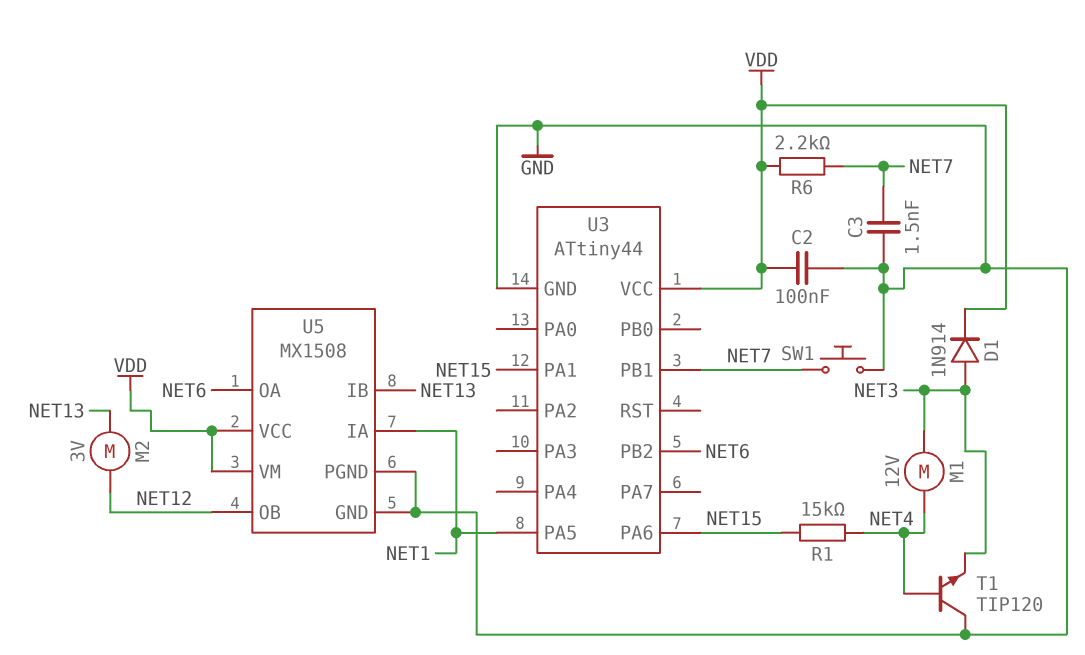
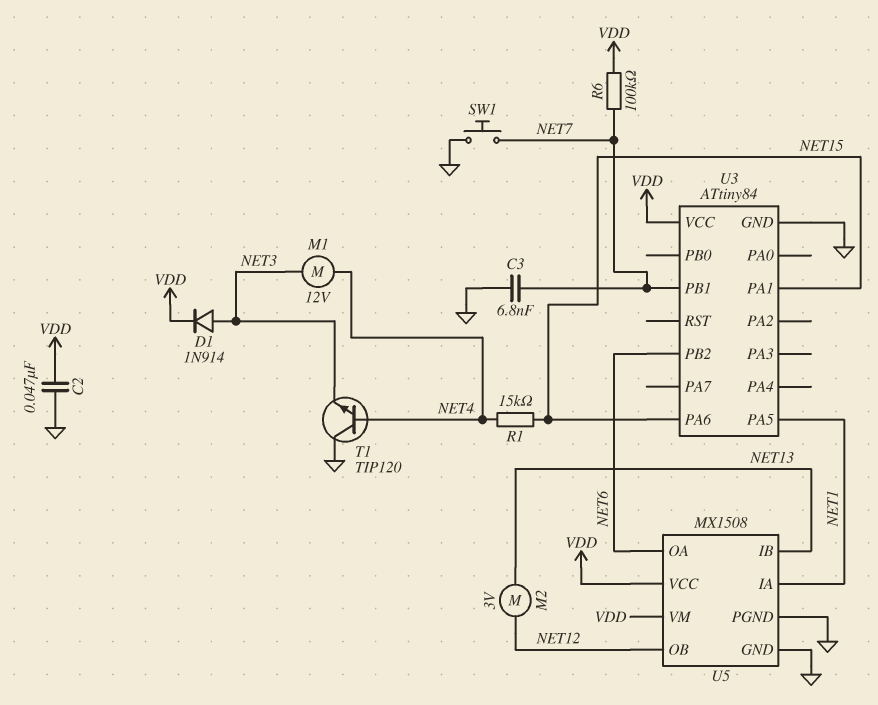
C2: 100nF (GND, VDD) -> 47nF (GND, VDD)
C3: 1.5nF (GND, NET7) -> 6.8nF (GND, NET7)
R6: 2.2k (NET7, VDD) -> 100k (NET7, VDD)
U3: ATtiny44 -> ATtiny84

